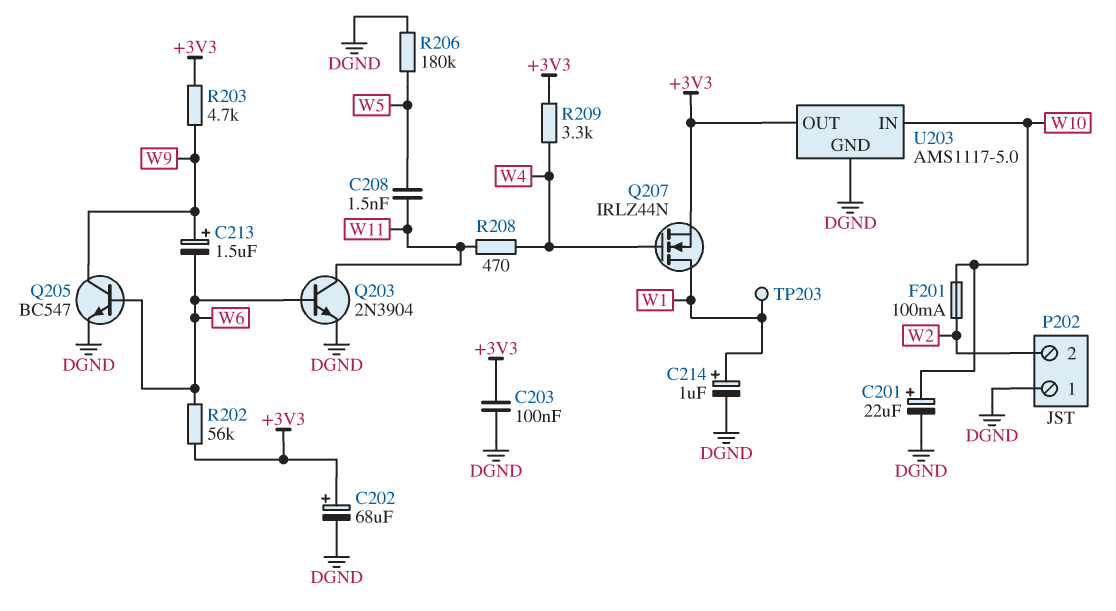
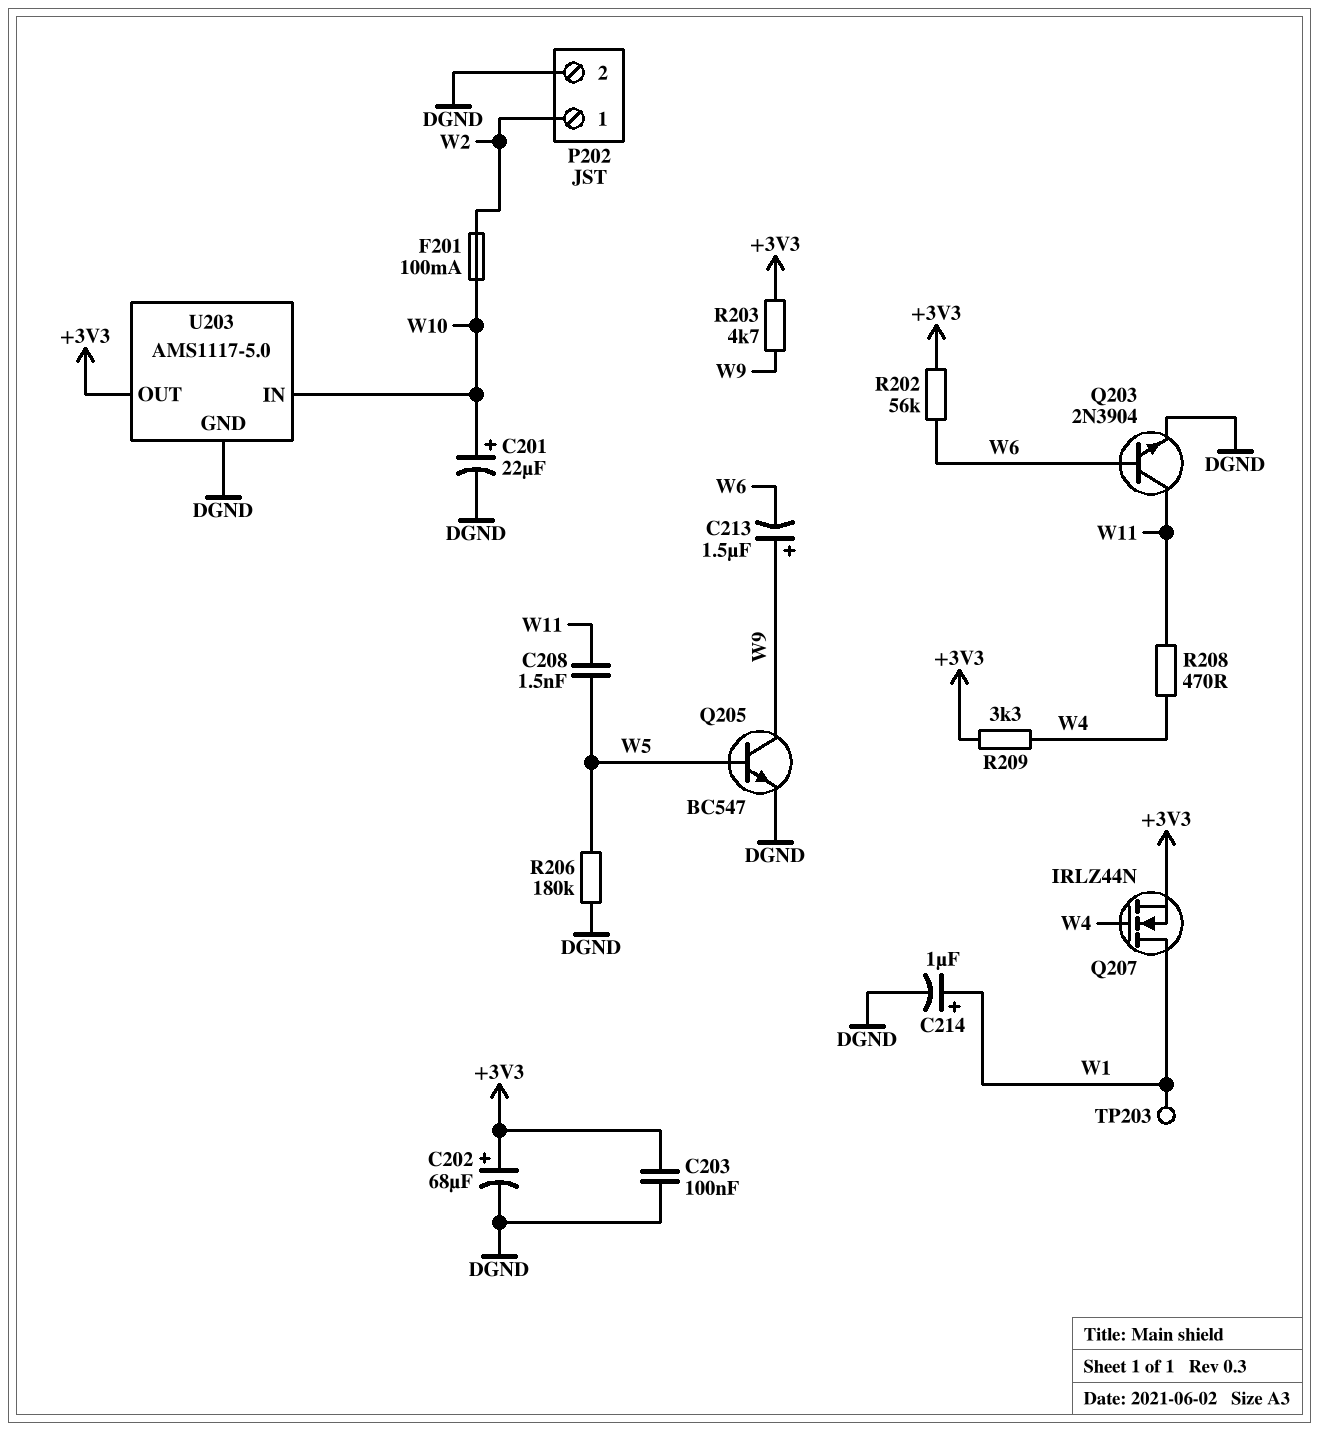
P202 pin 1: DGND -> W2
P202 pin 2: W2 -> DGND
Q205: NPN BC547 (B W6, C W9, E DGND) -> NPN BC547 (B W5, C W9, E DGND)

